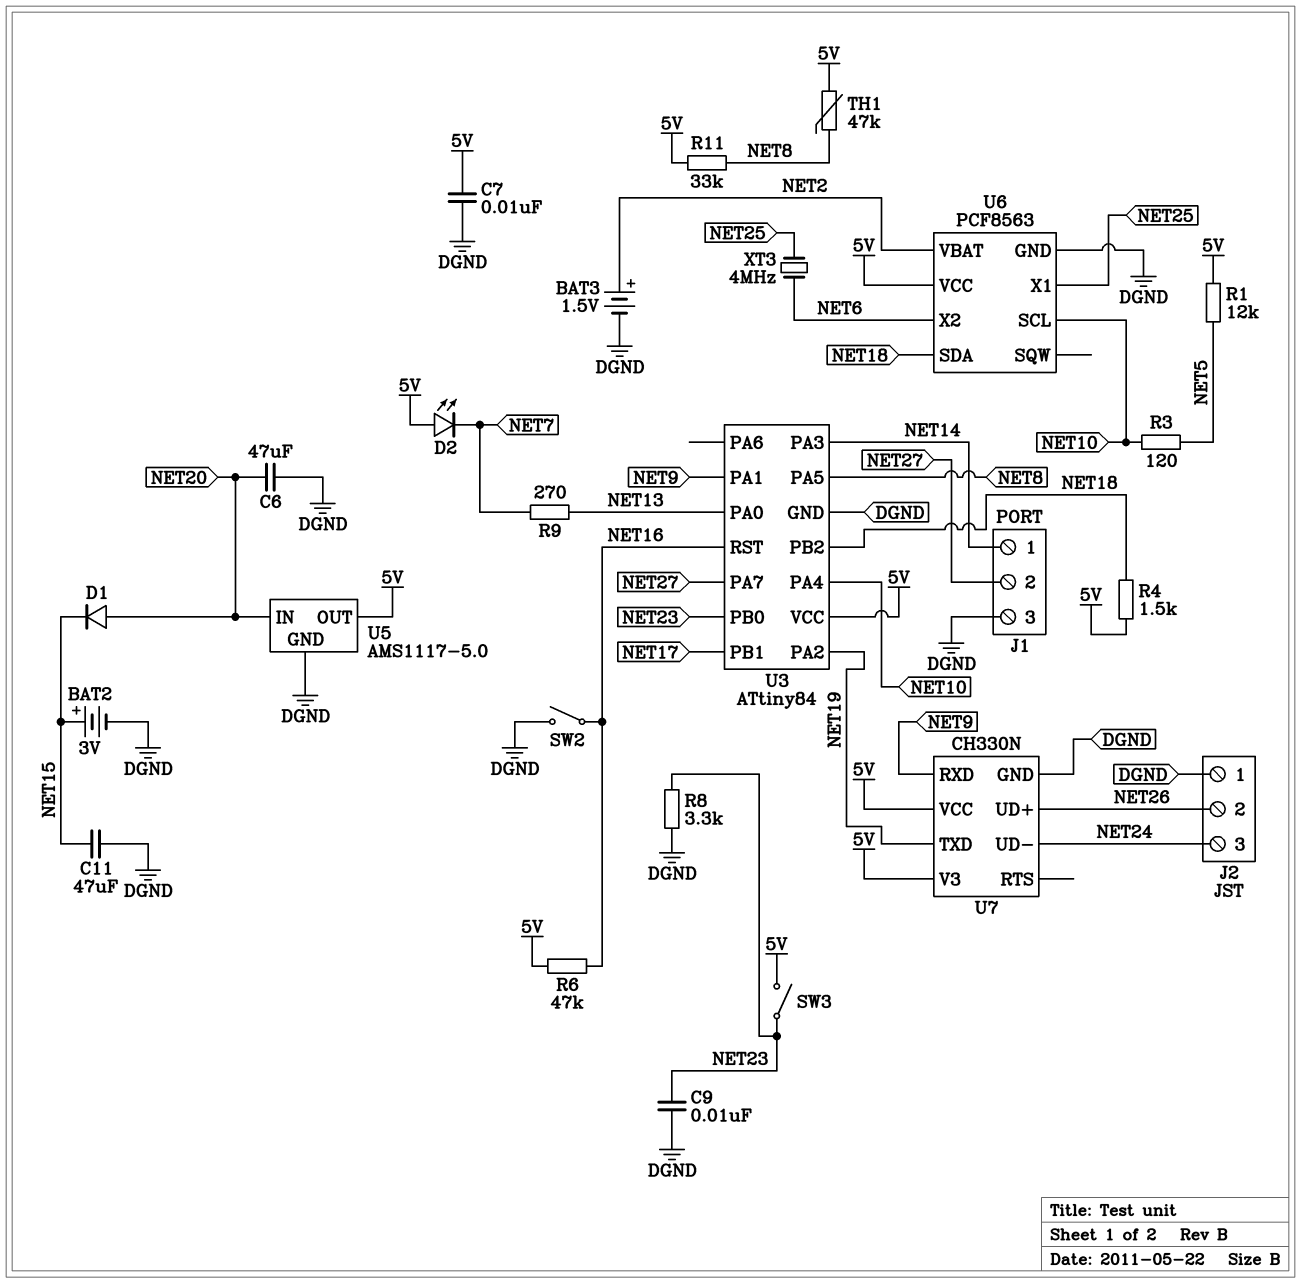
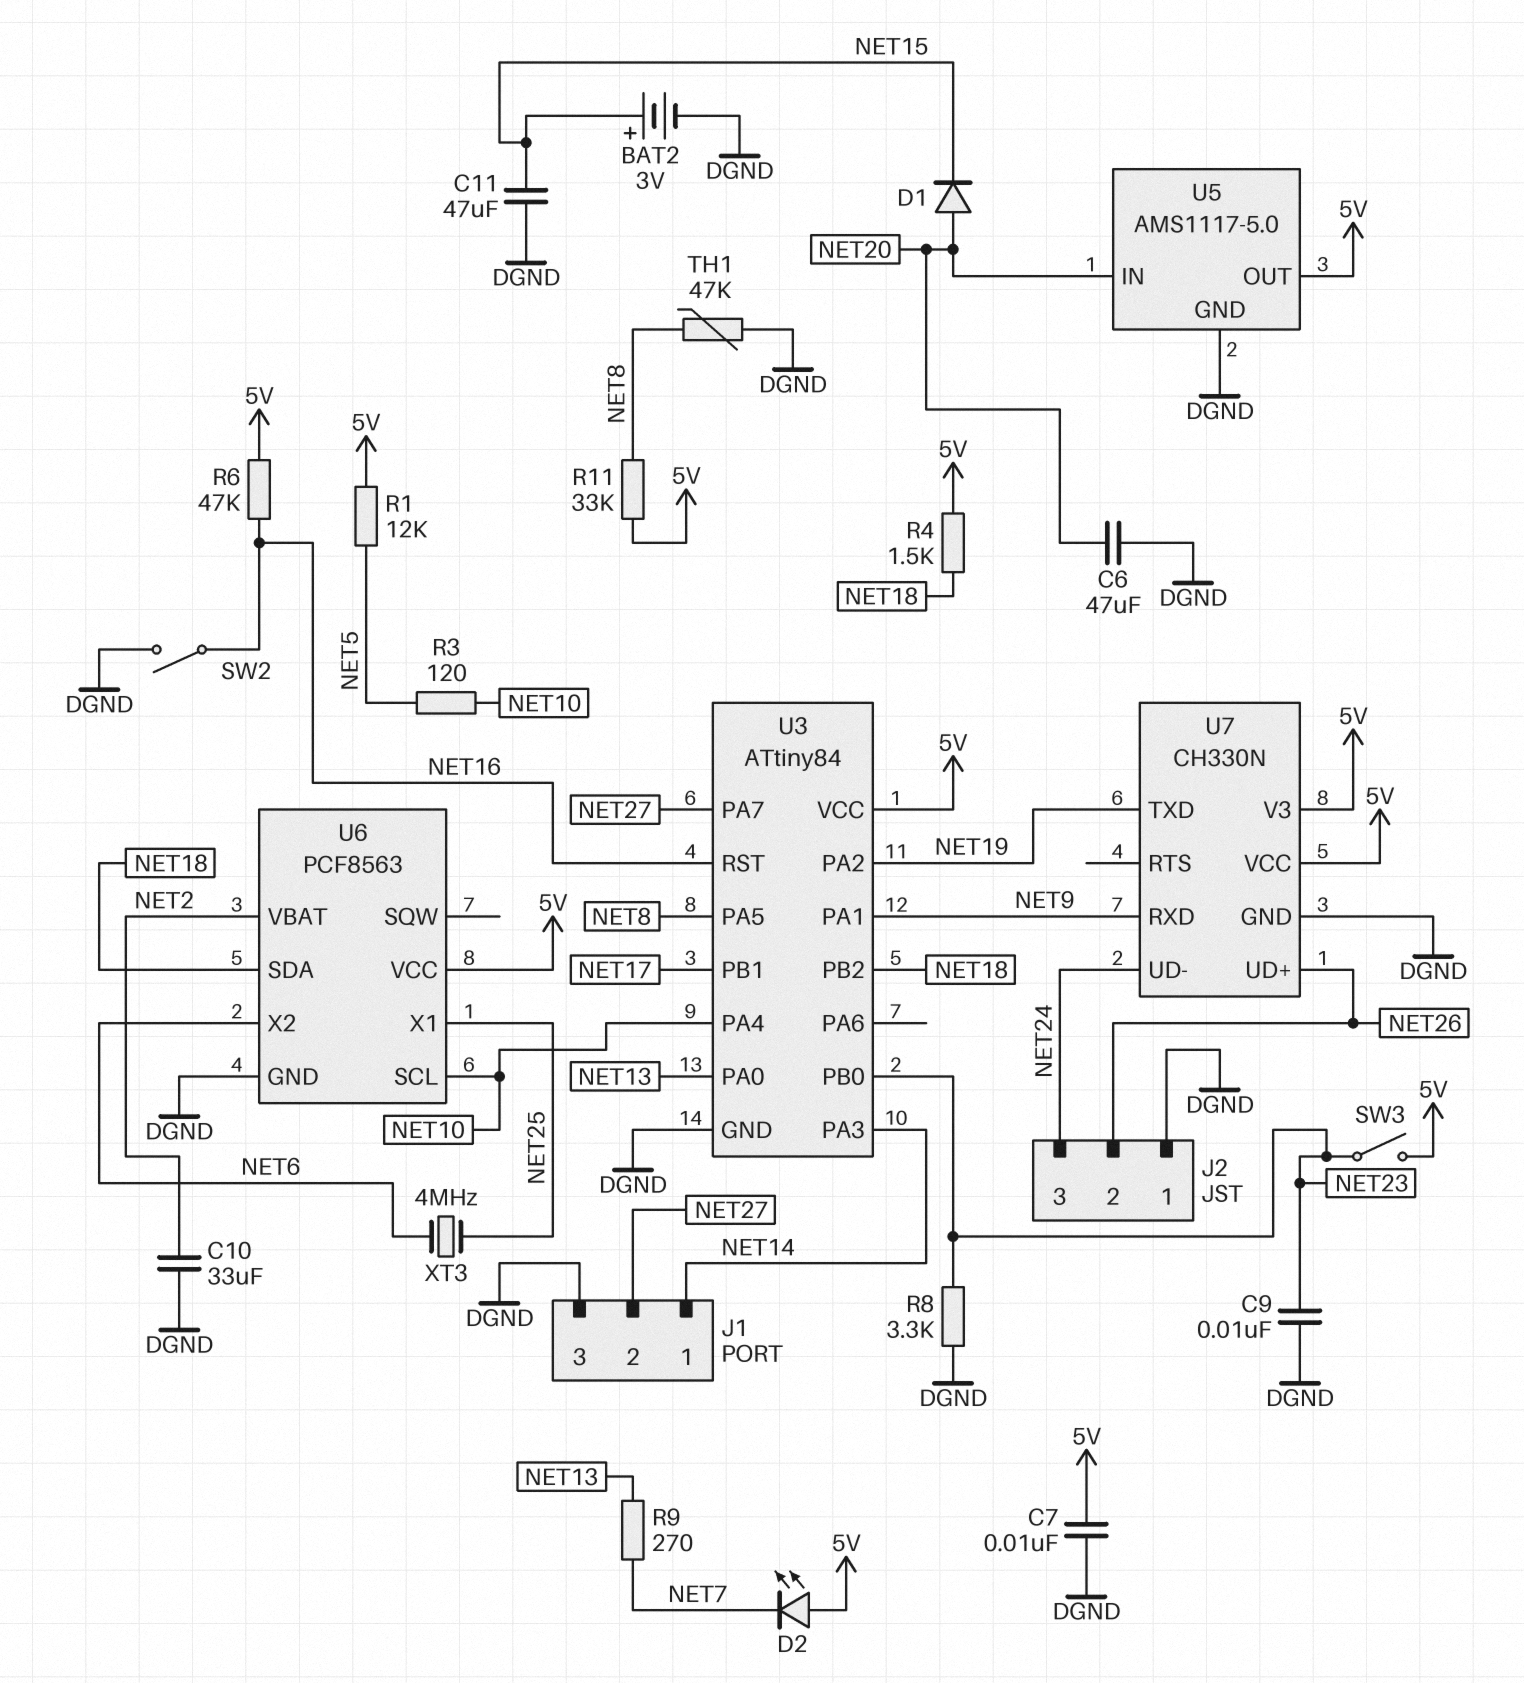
BAT3: 1.5V (plus NET2, minus DGND) -> none
C10: none -> 33uF (DGND, NET2)
TH1: 47k (5V, NET8) -> 47k (DGND, NET8)

